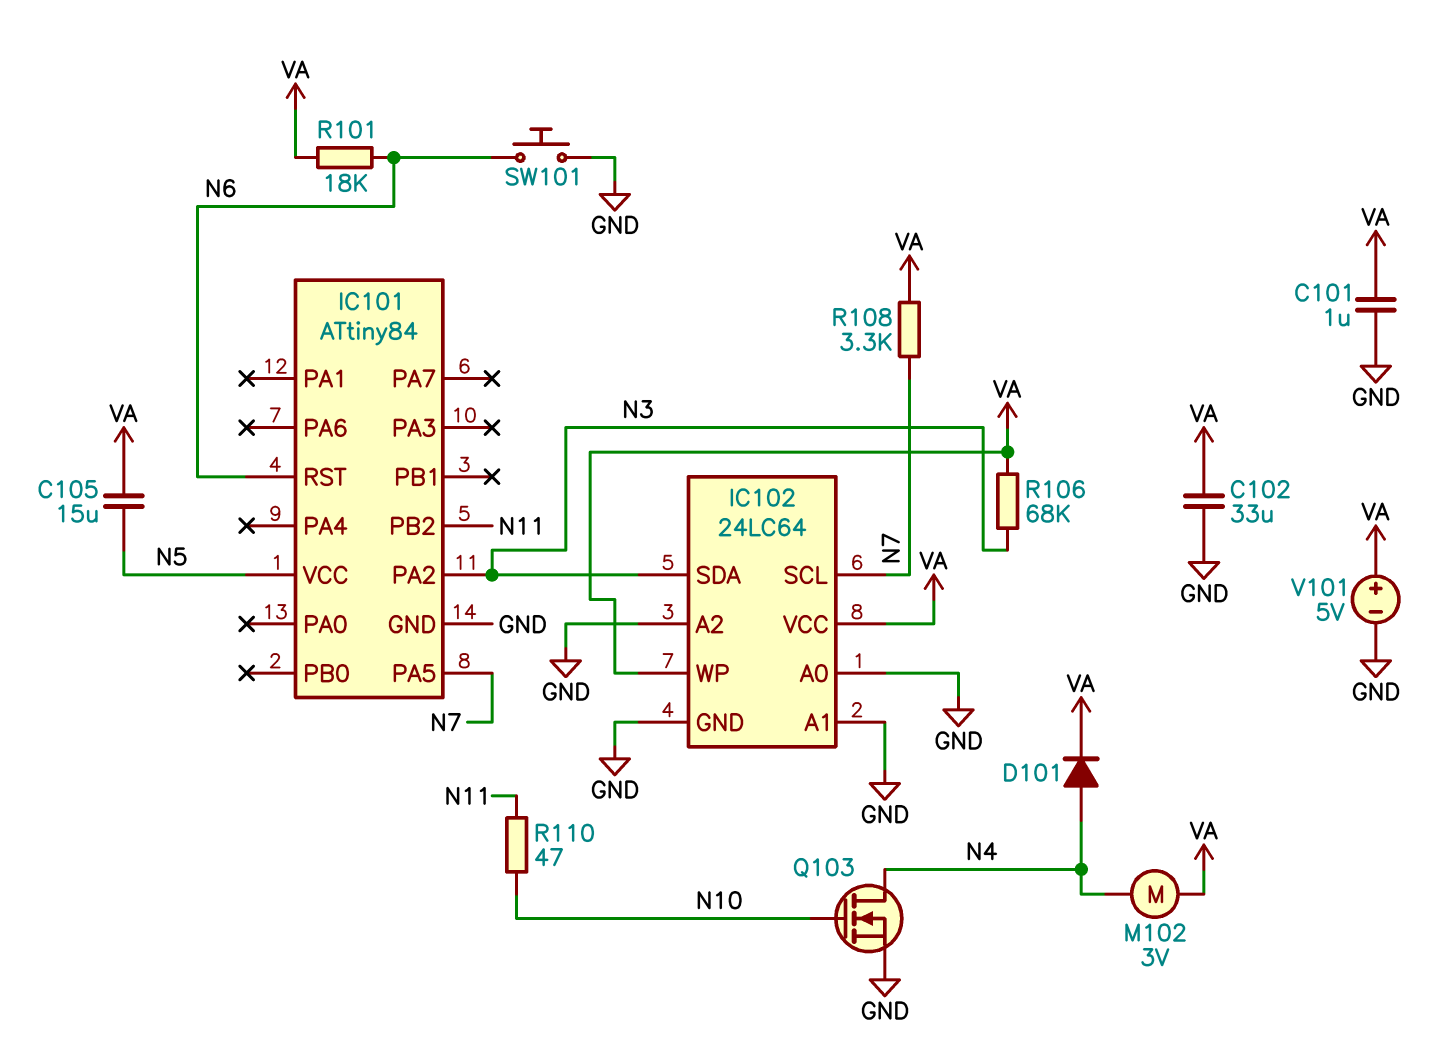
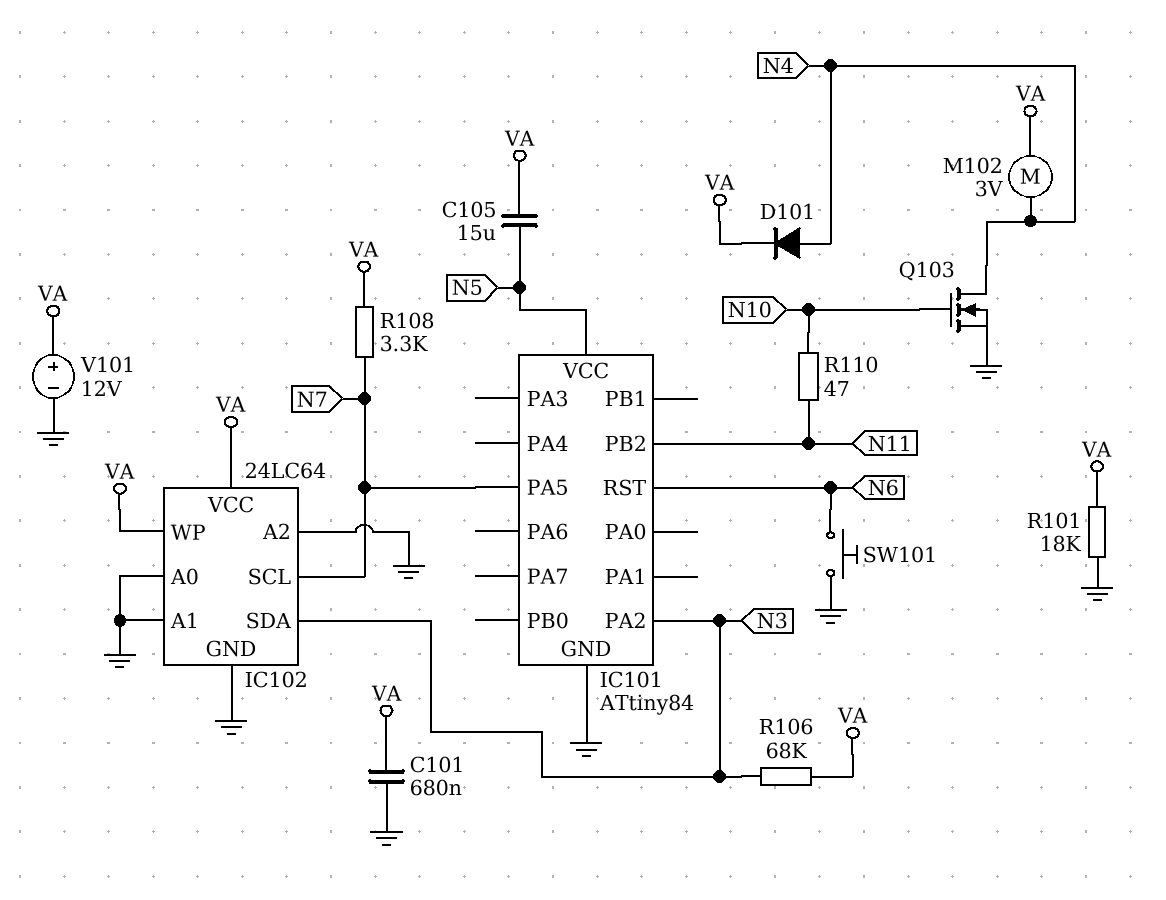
C101: 1uF (GND, VA) -> 680nF (GND, VA)
C102: 33uF (GND, VA) -> none
R101: 18k (N6, VA) -> 18k (GND, VA)
V101: 5V (plus VA, minus GND) -> 12V (plus VA, minus GND)

